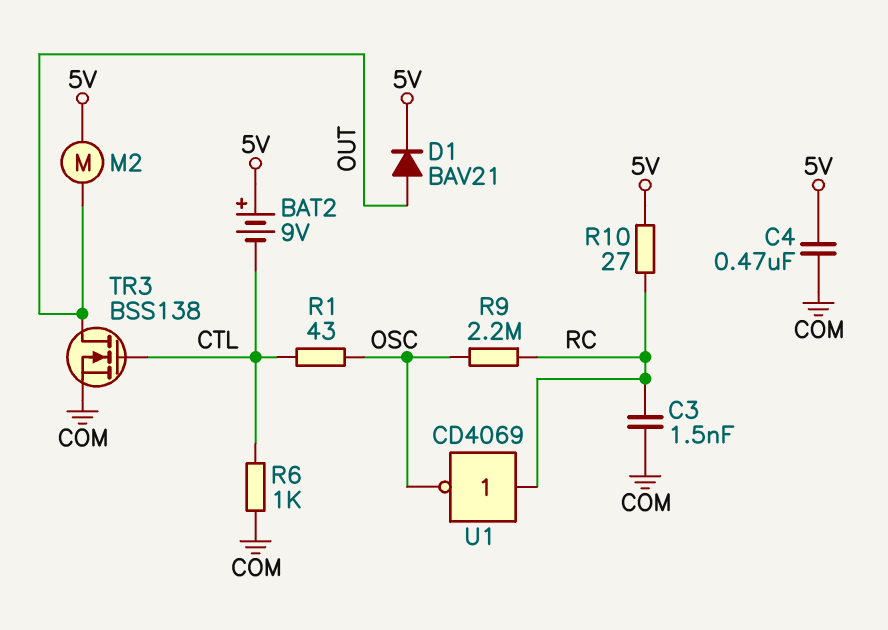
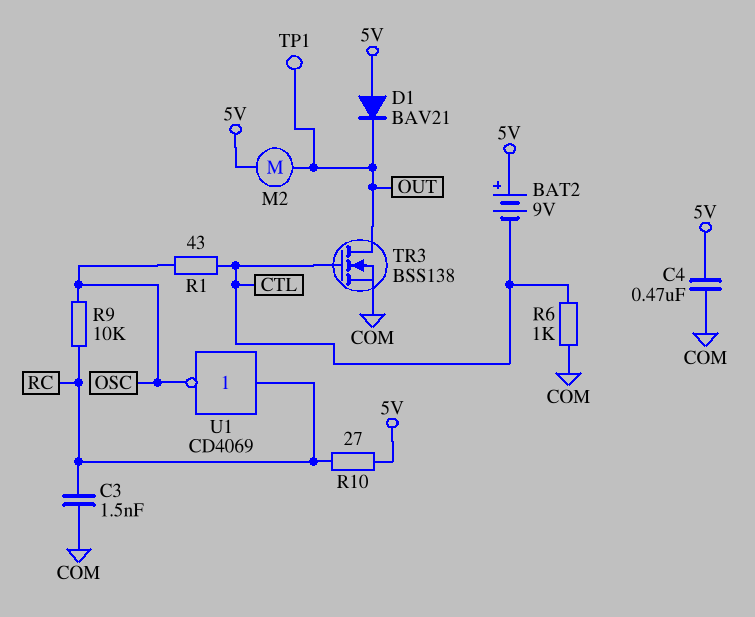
D1: diode BAV21 (A OUT, K 5V) -> diode BAV21 (A 5V, K OUT)
R9: 2.2M (OSC, RC) -> 10k (OSC, RC)
TP1: none -> test point (OUT)

